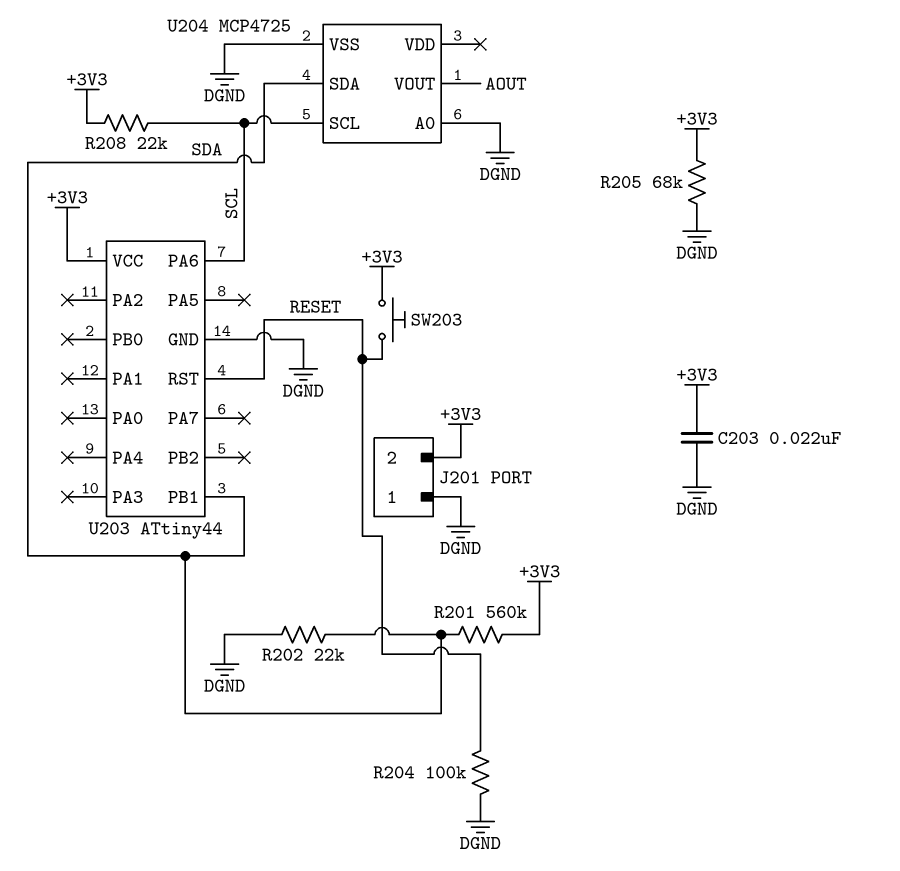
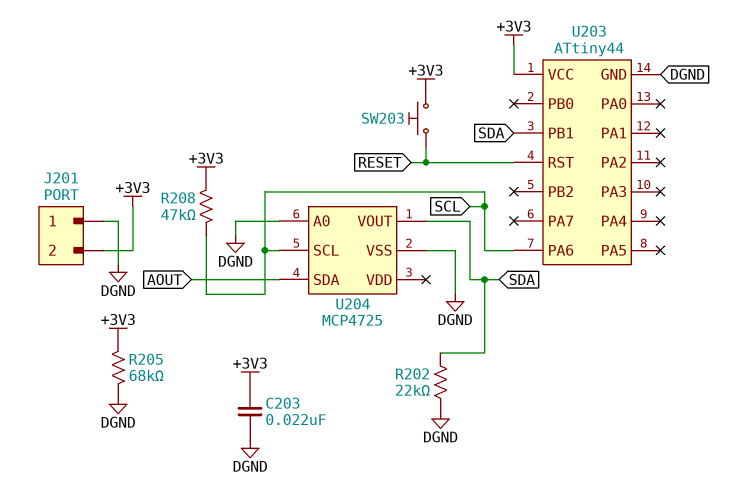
R201: 560k (+3V3, SDA) -> none
R204: 100k (DGND, RESET) -> none
R208: 22k (+3V3, SCL) -> 47k (+3V3, SCL)
U204 pin SDA: SDA -> AOUT
U204 pin VOUT: AOUT -> SDA

